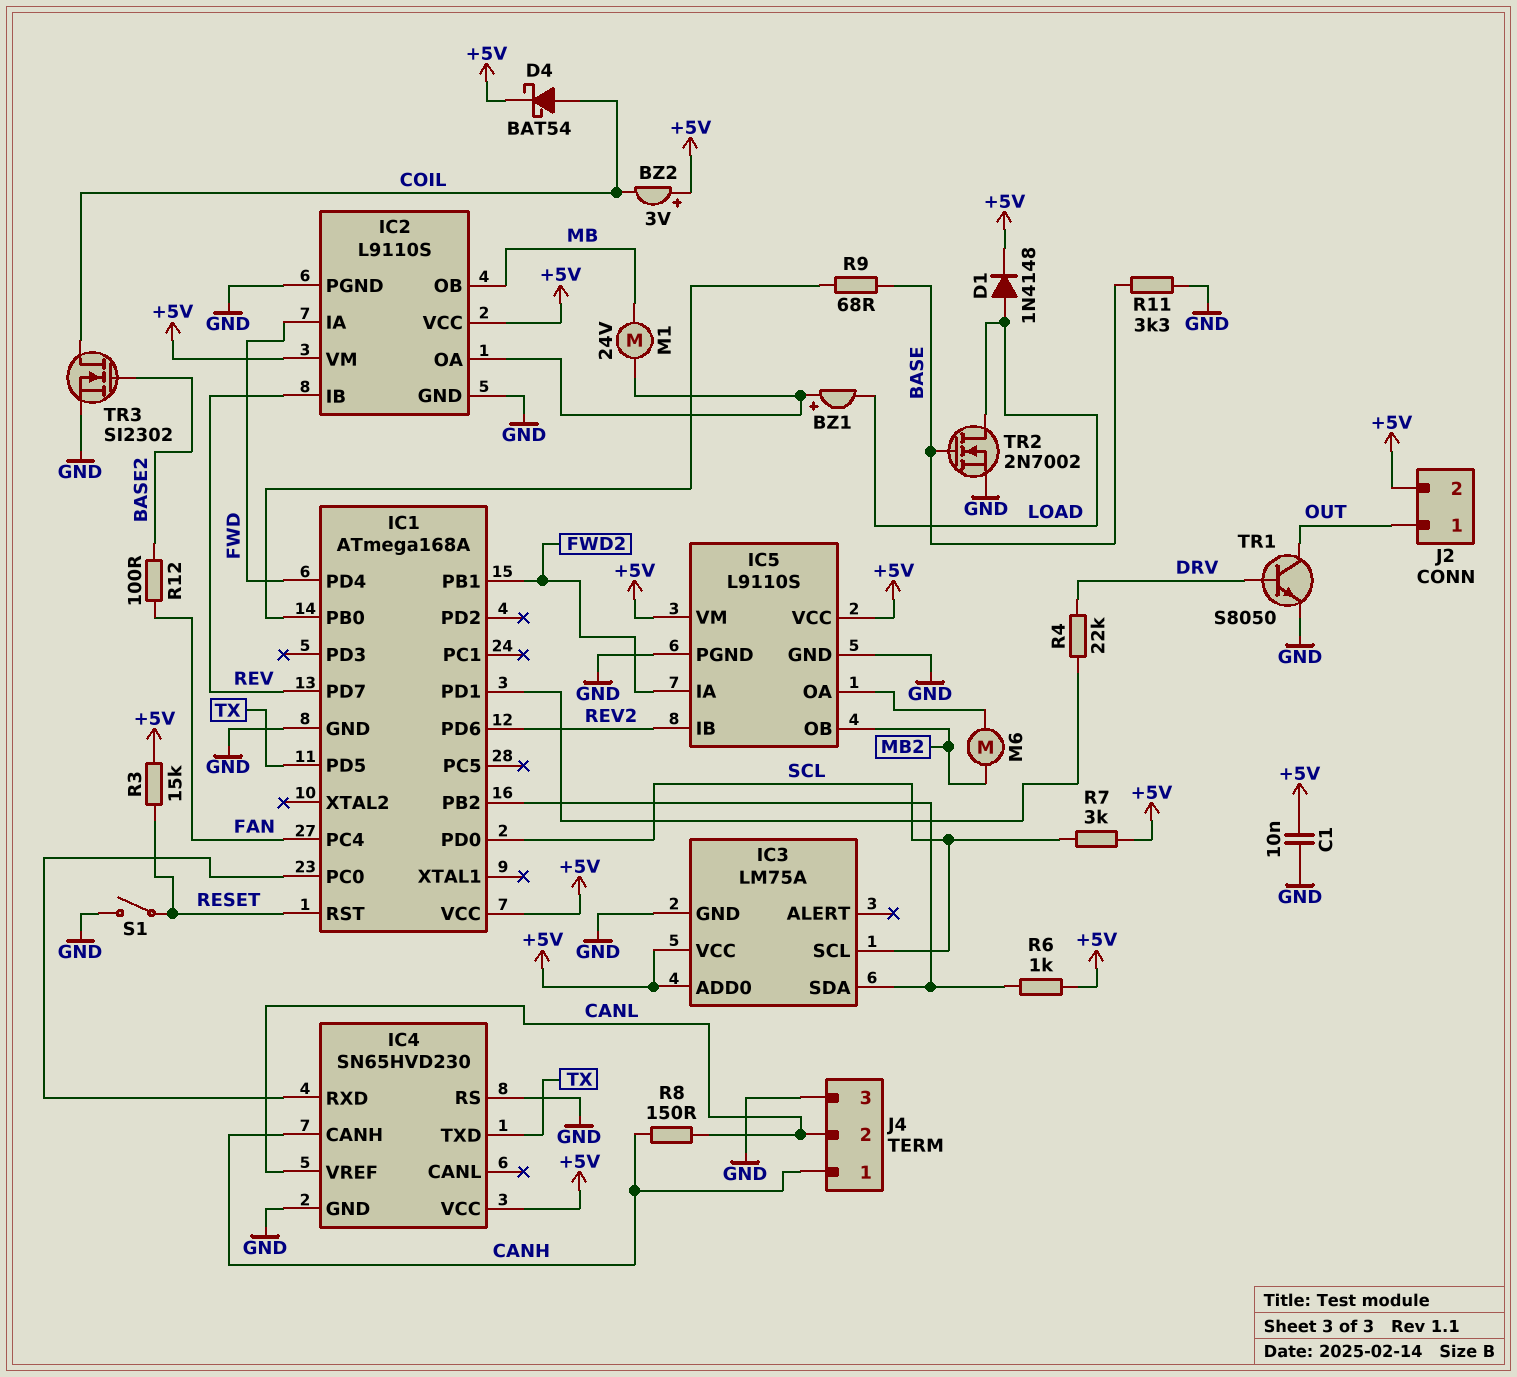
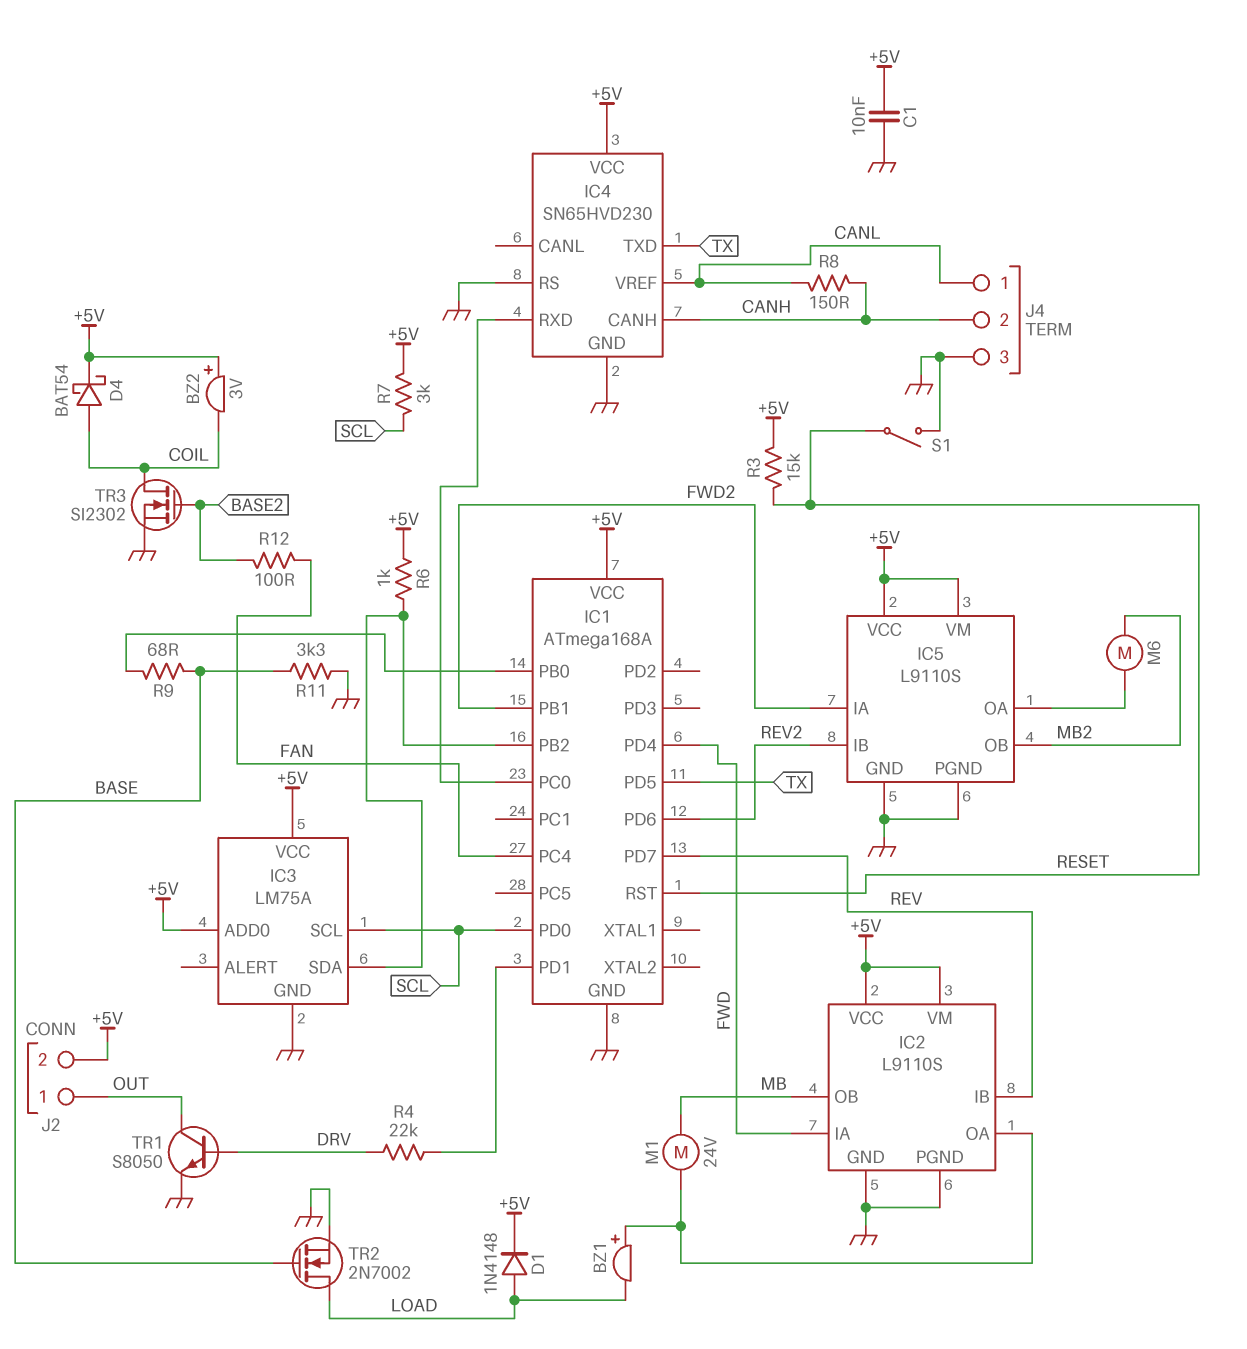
J4 pin 1: CANH -> CANL
J4 pin 2: CANL -> CANH

